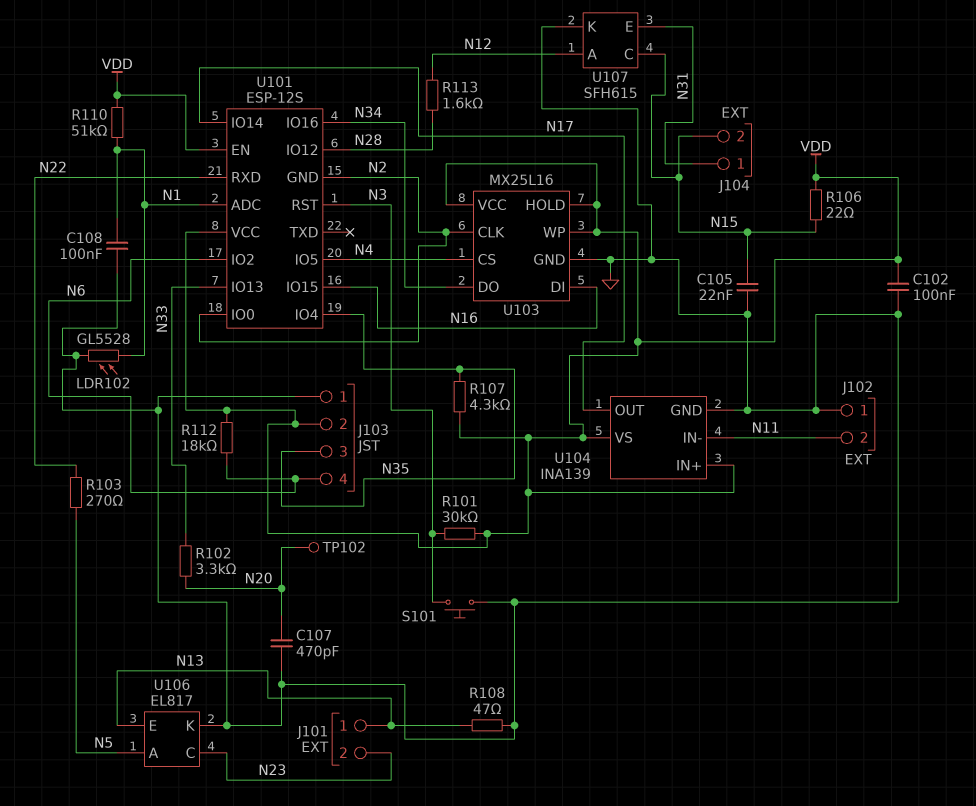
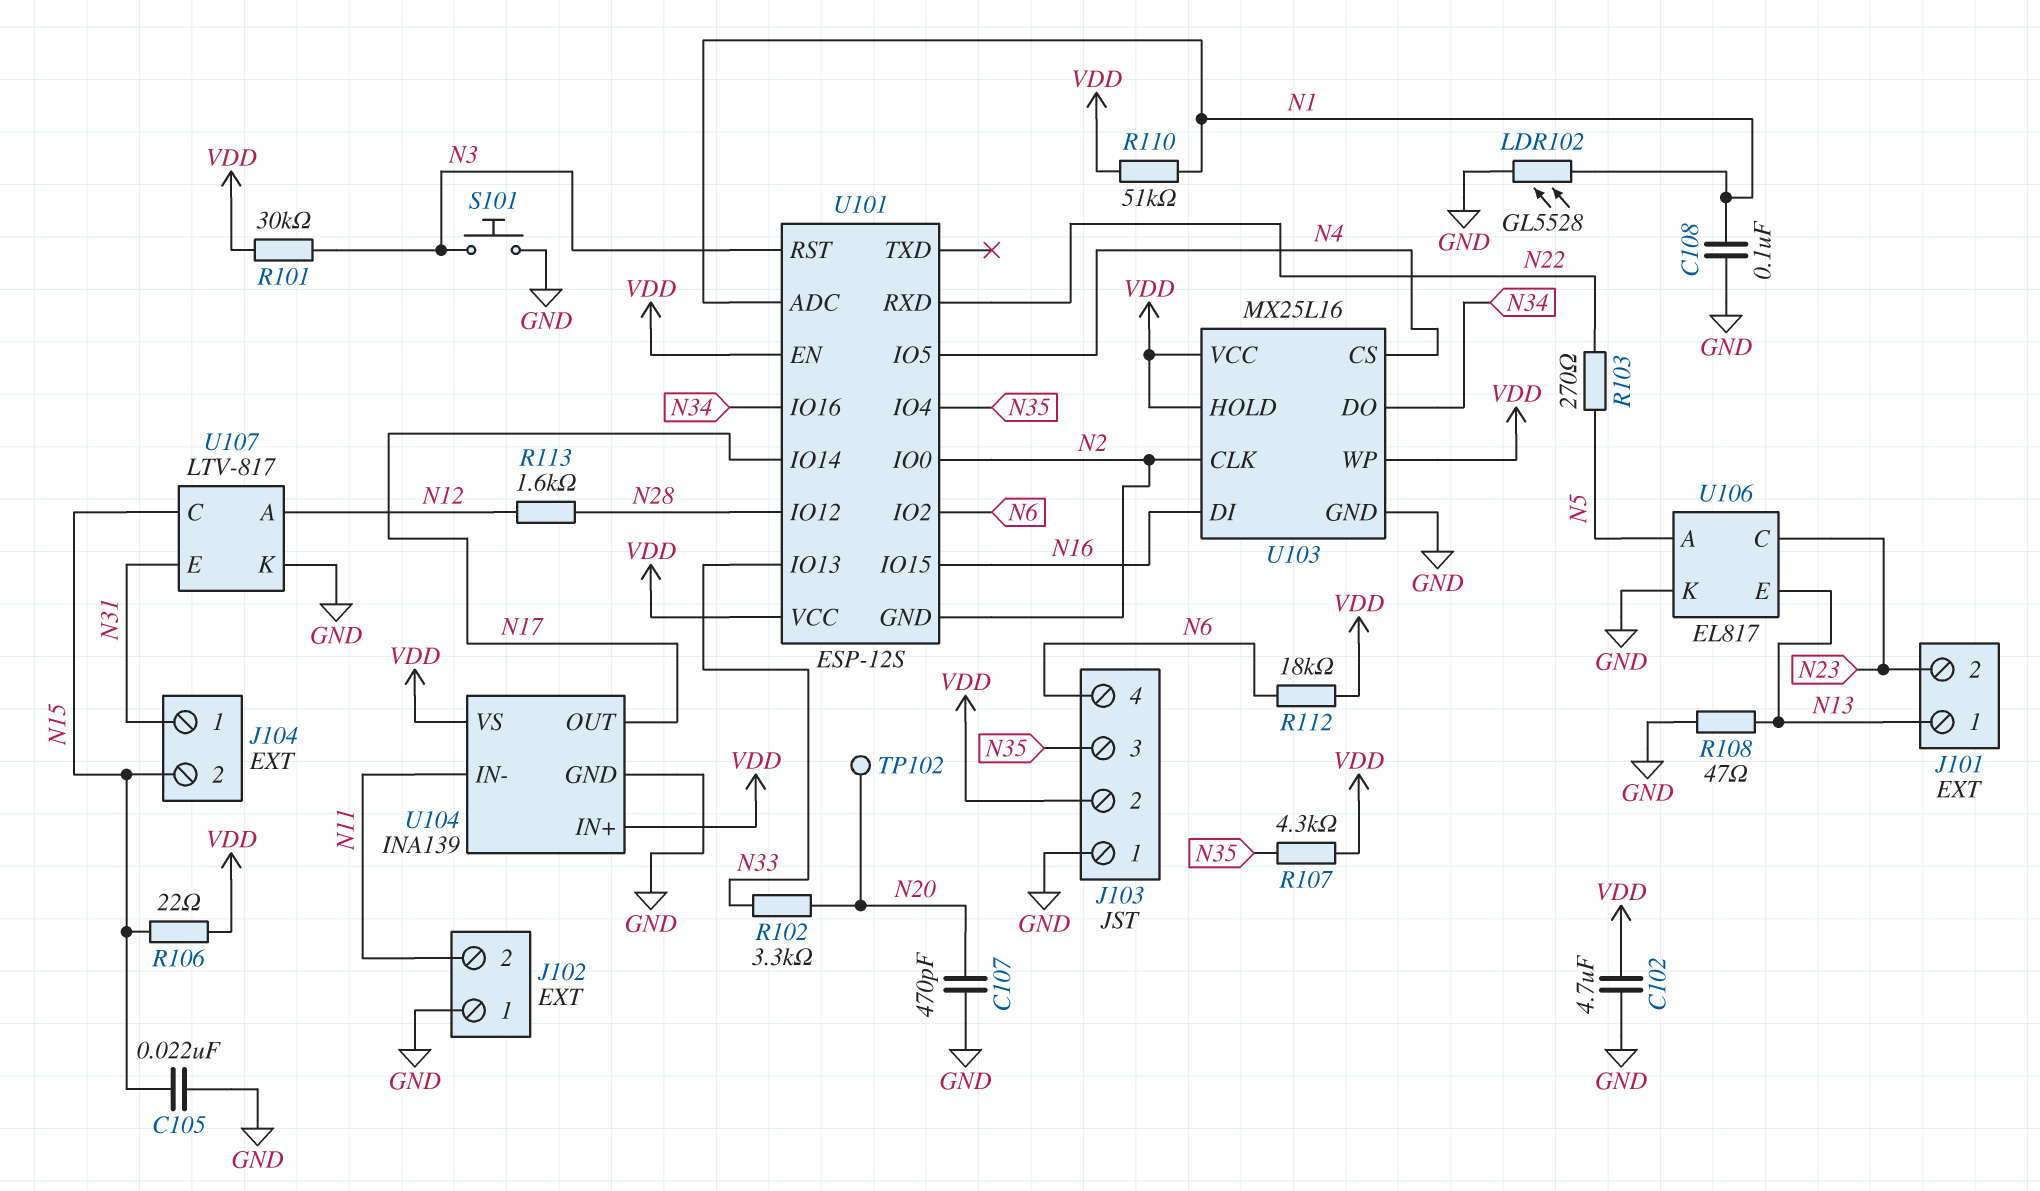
C102: 100nF (GND, VDD) -> 4.7uF (GND, VDD)
U107: SFH615 -> LTV-817

